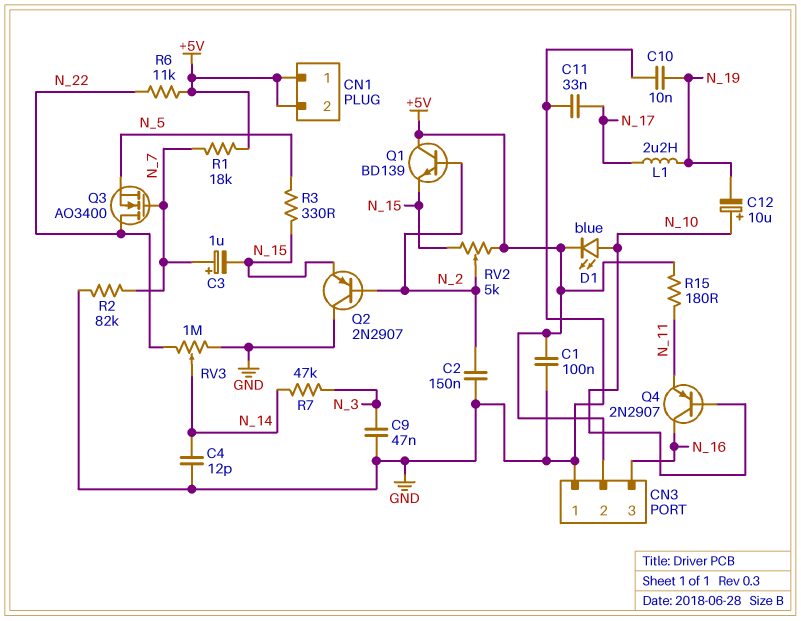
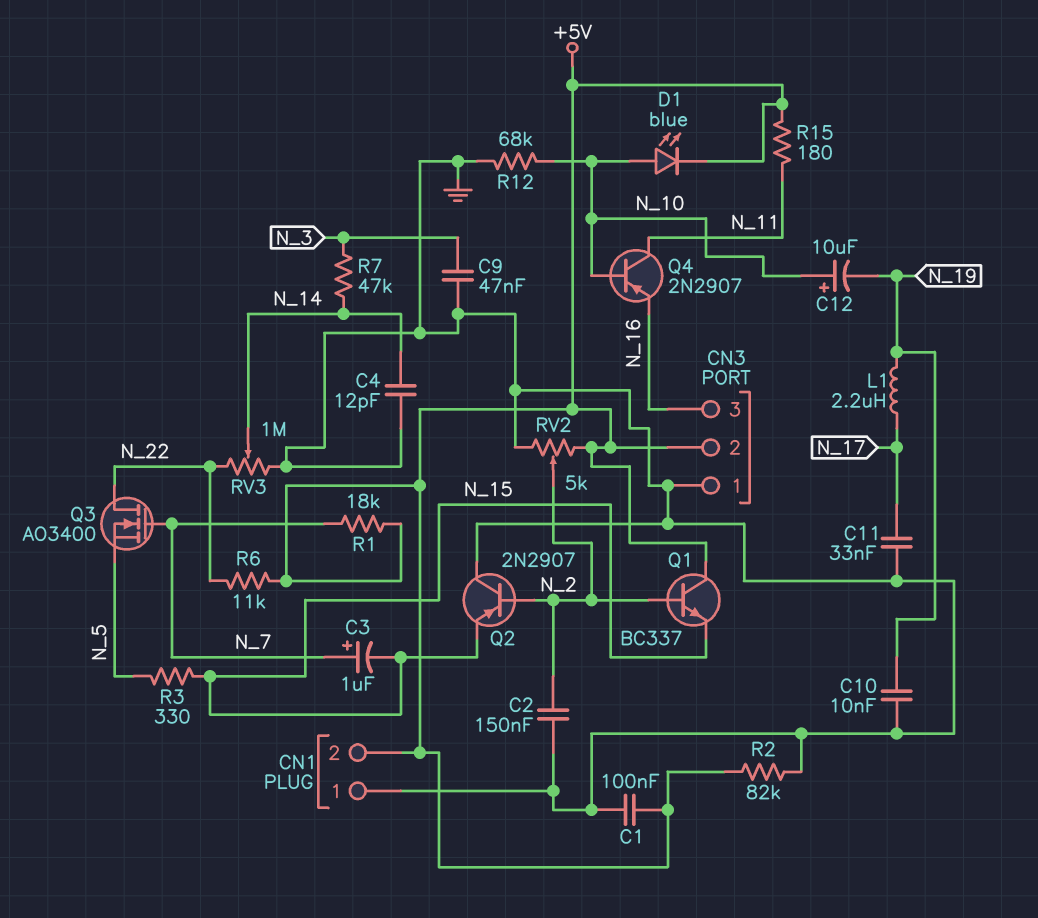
CN1 pin 1: +5V -> GND
Q1: NPN BD139 (B N_2, C +5V, E N_15) -> NPN BC337 (B N_2, C +5V, E N_15)
Q4: PNP 2N2907 (B N_10, C N_16, E N_11) -> PNP 2N2907 (B N_10, C N_11, E N_16)
R2: 82k (GND, N_7) -> 82k (+5V, GND)
R12: none -> 68k (GND, N_10)
RV2: 5k (+5V, N_15, wiper N_2) -> 5k (+5V, GND, wiper N_2)

